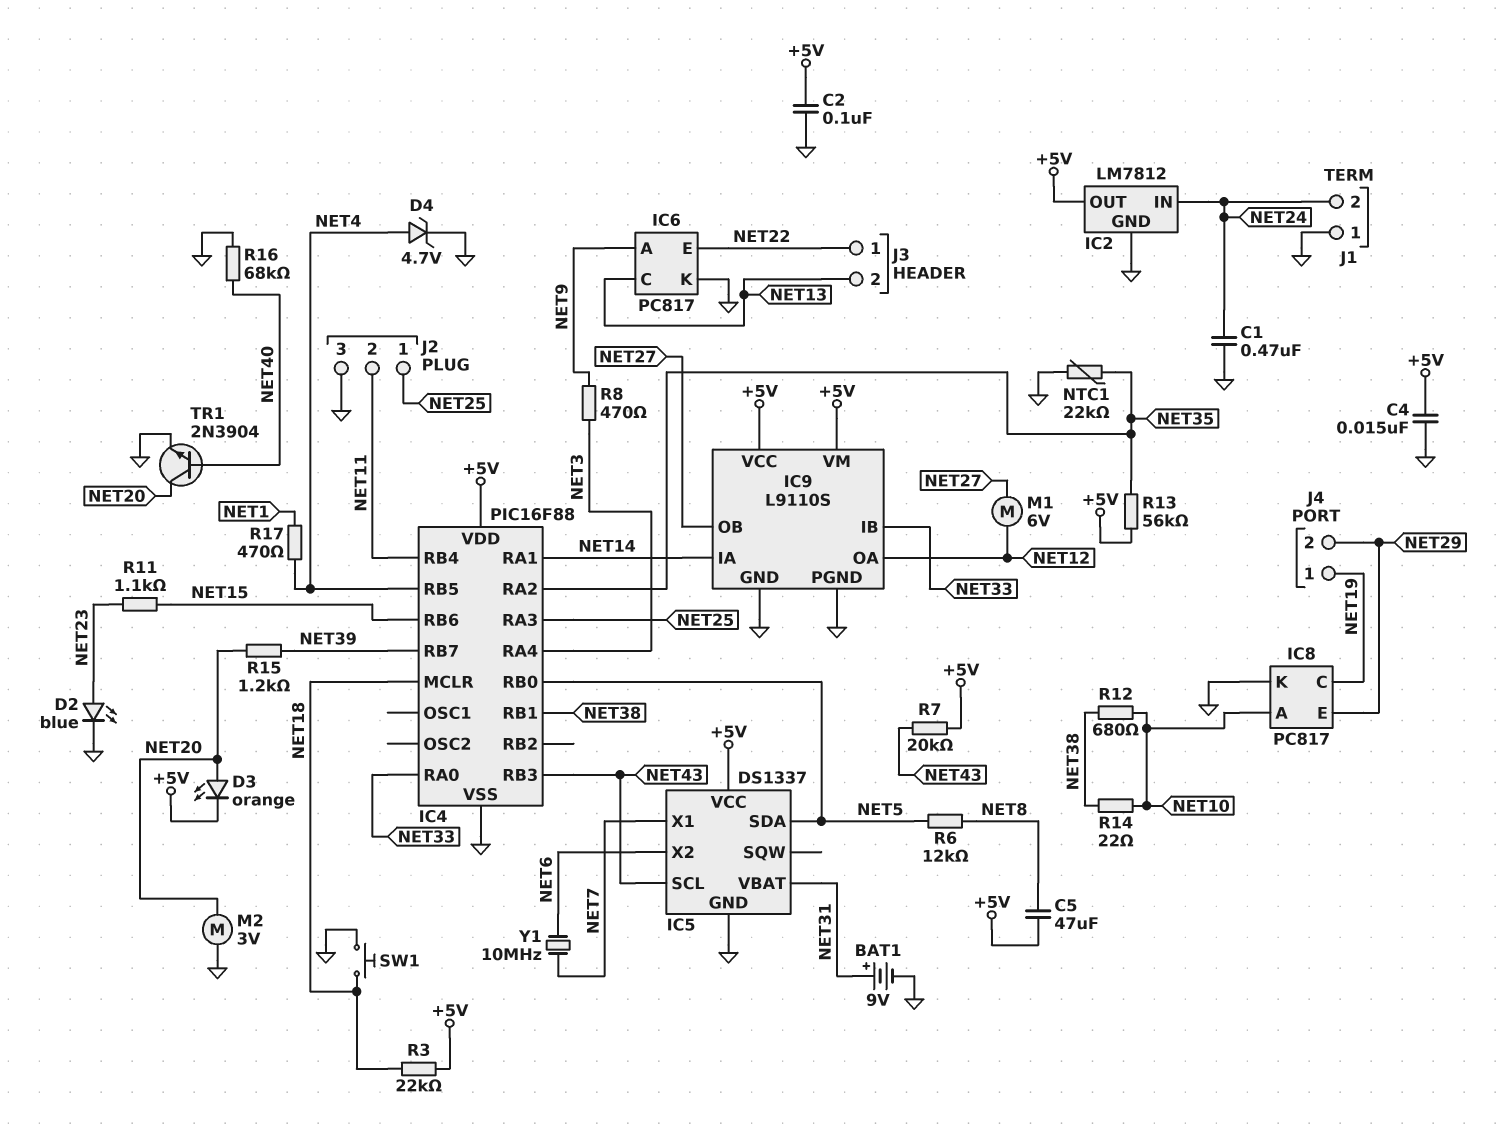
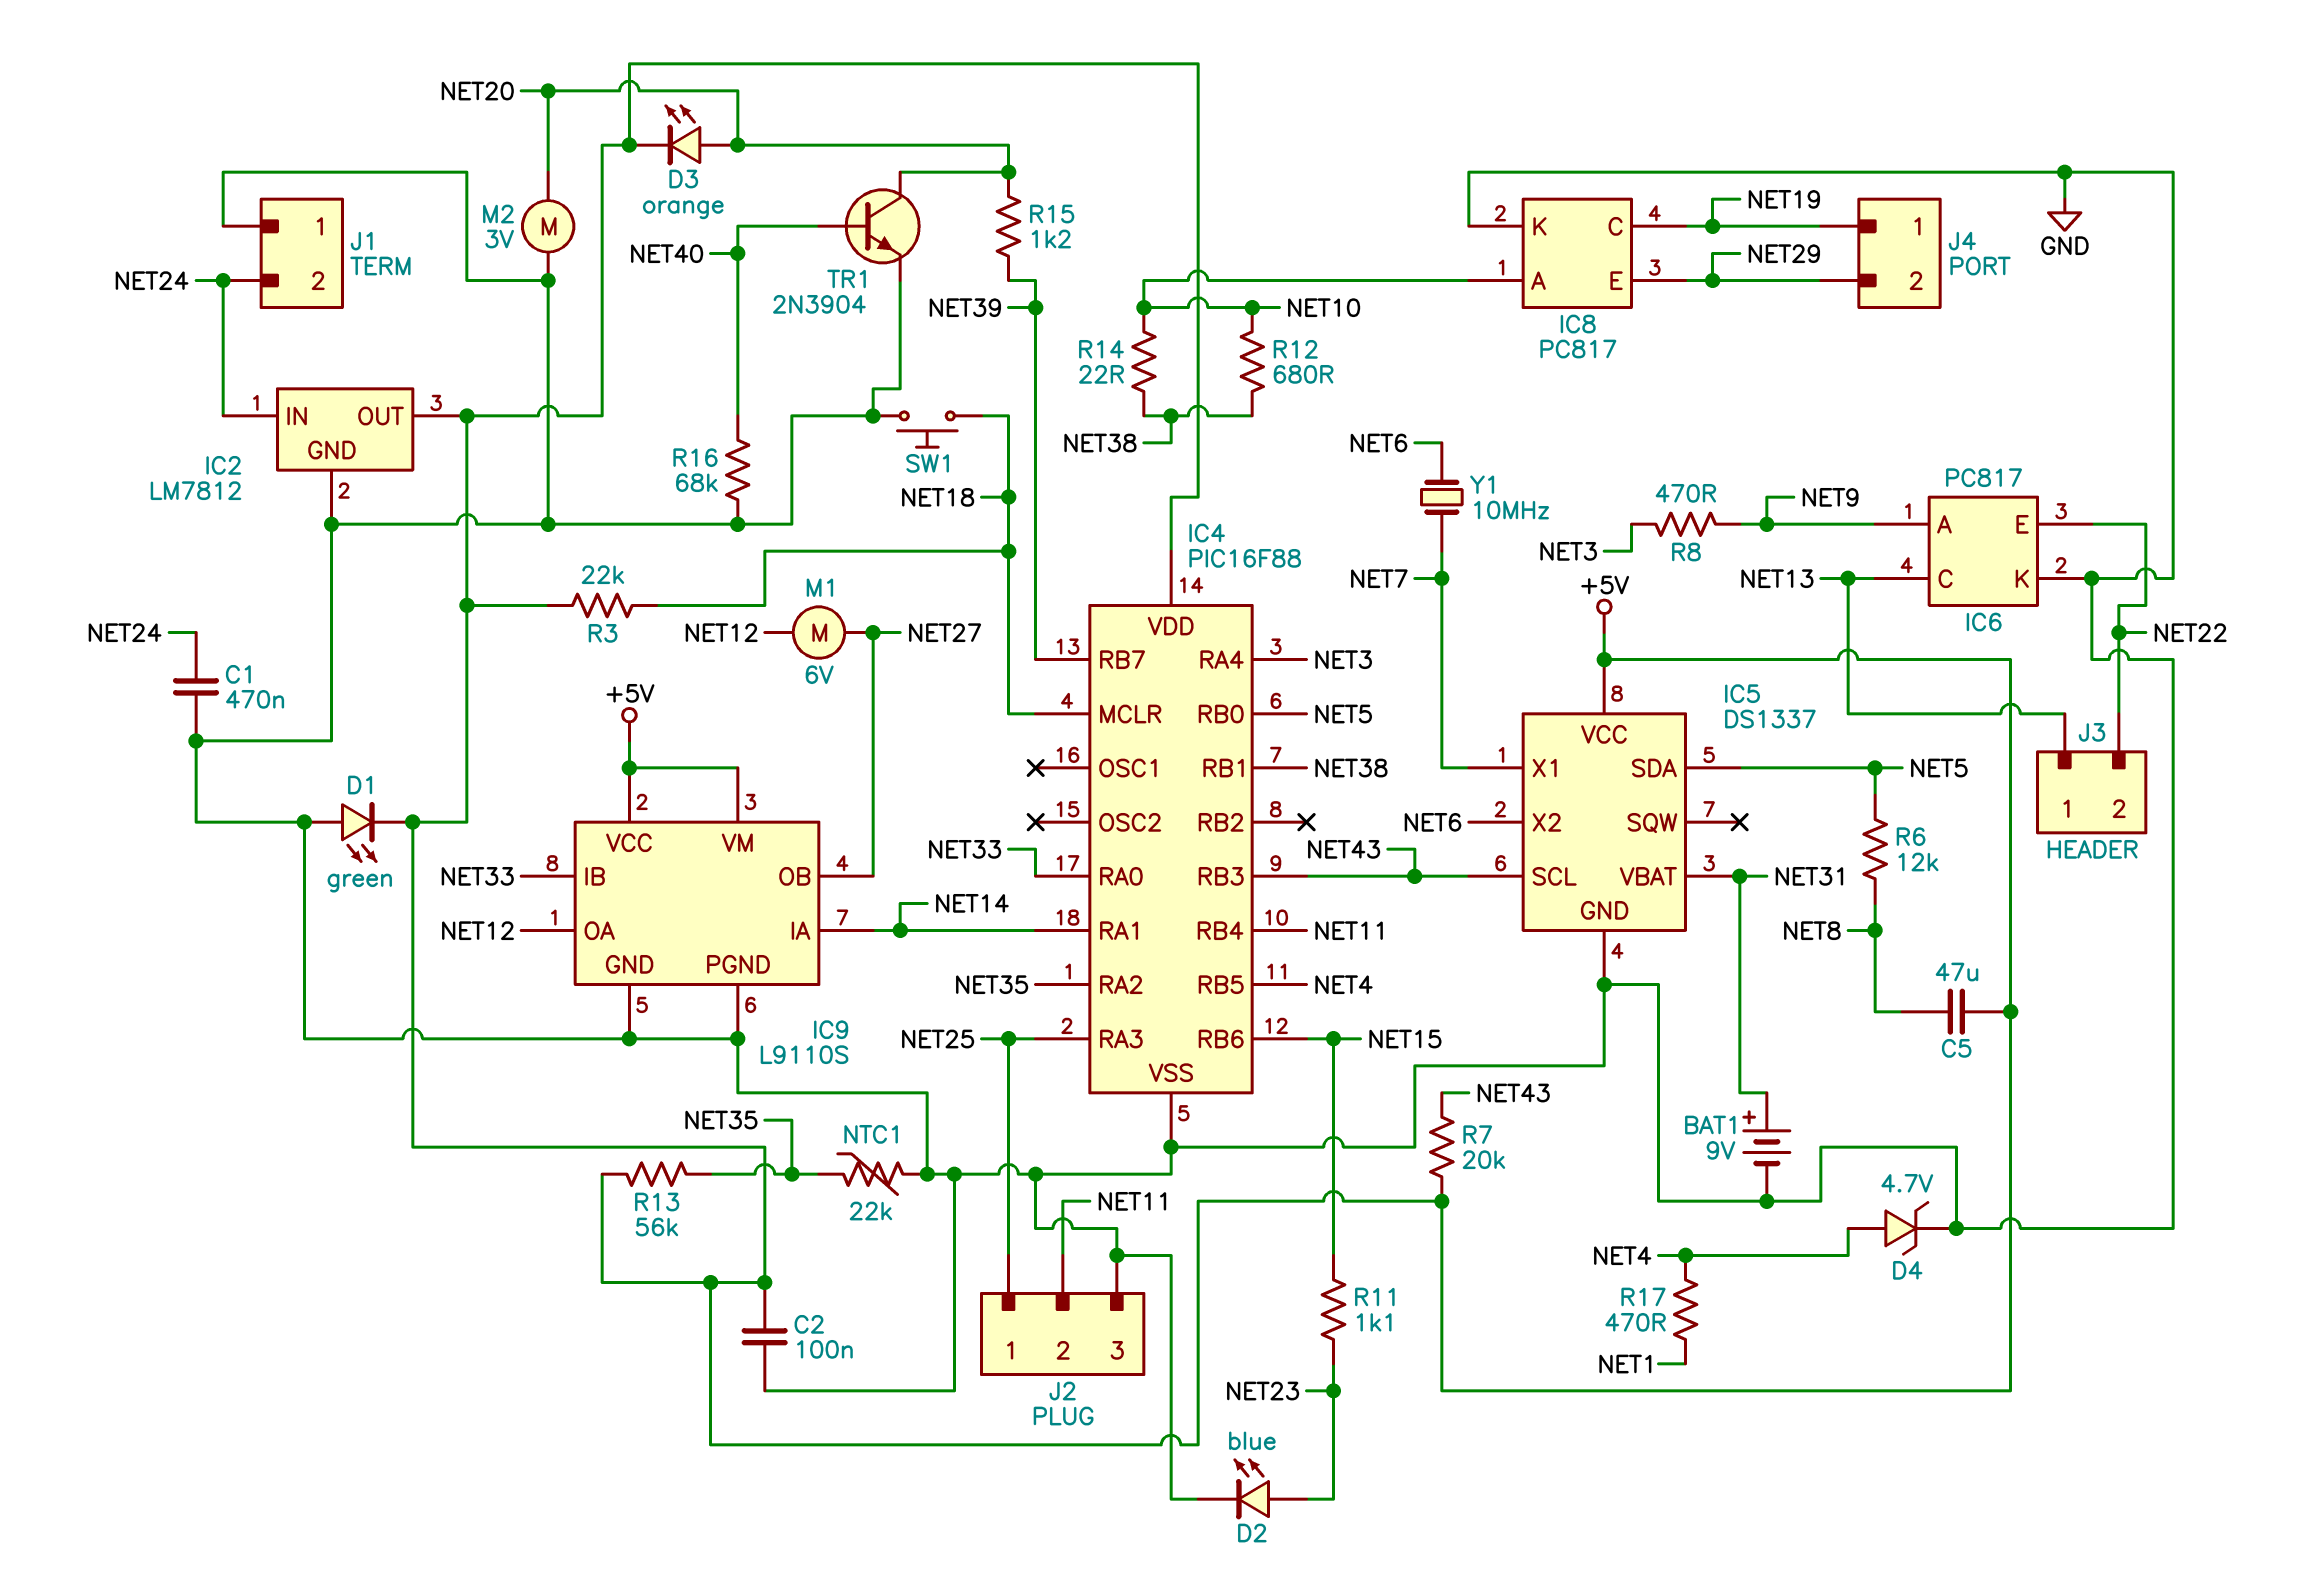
C4: 15nF (+5V, GND) -> none
D1: none -> LED green (A GND, K +5V)
J3 pin 1: NET22 -> NET13
J3 pin 2: NET13 -> NET22

